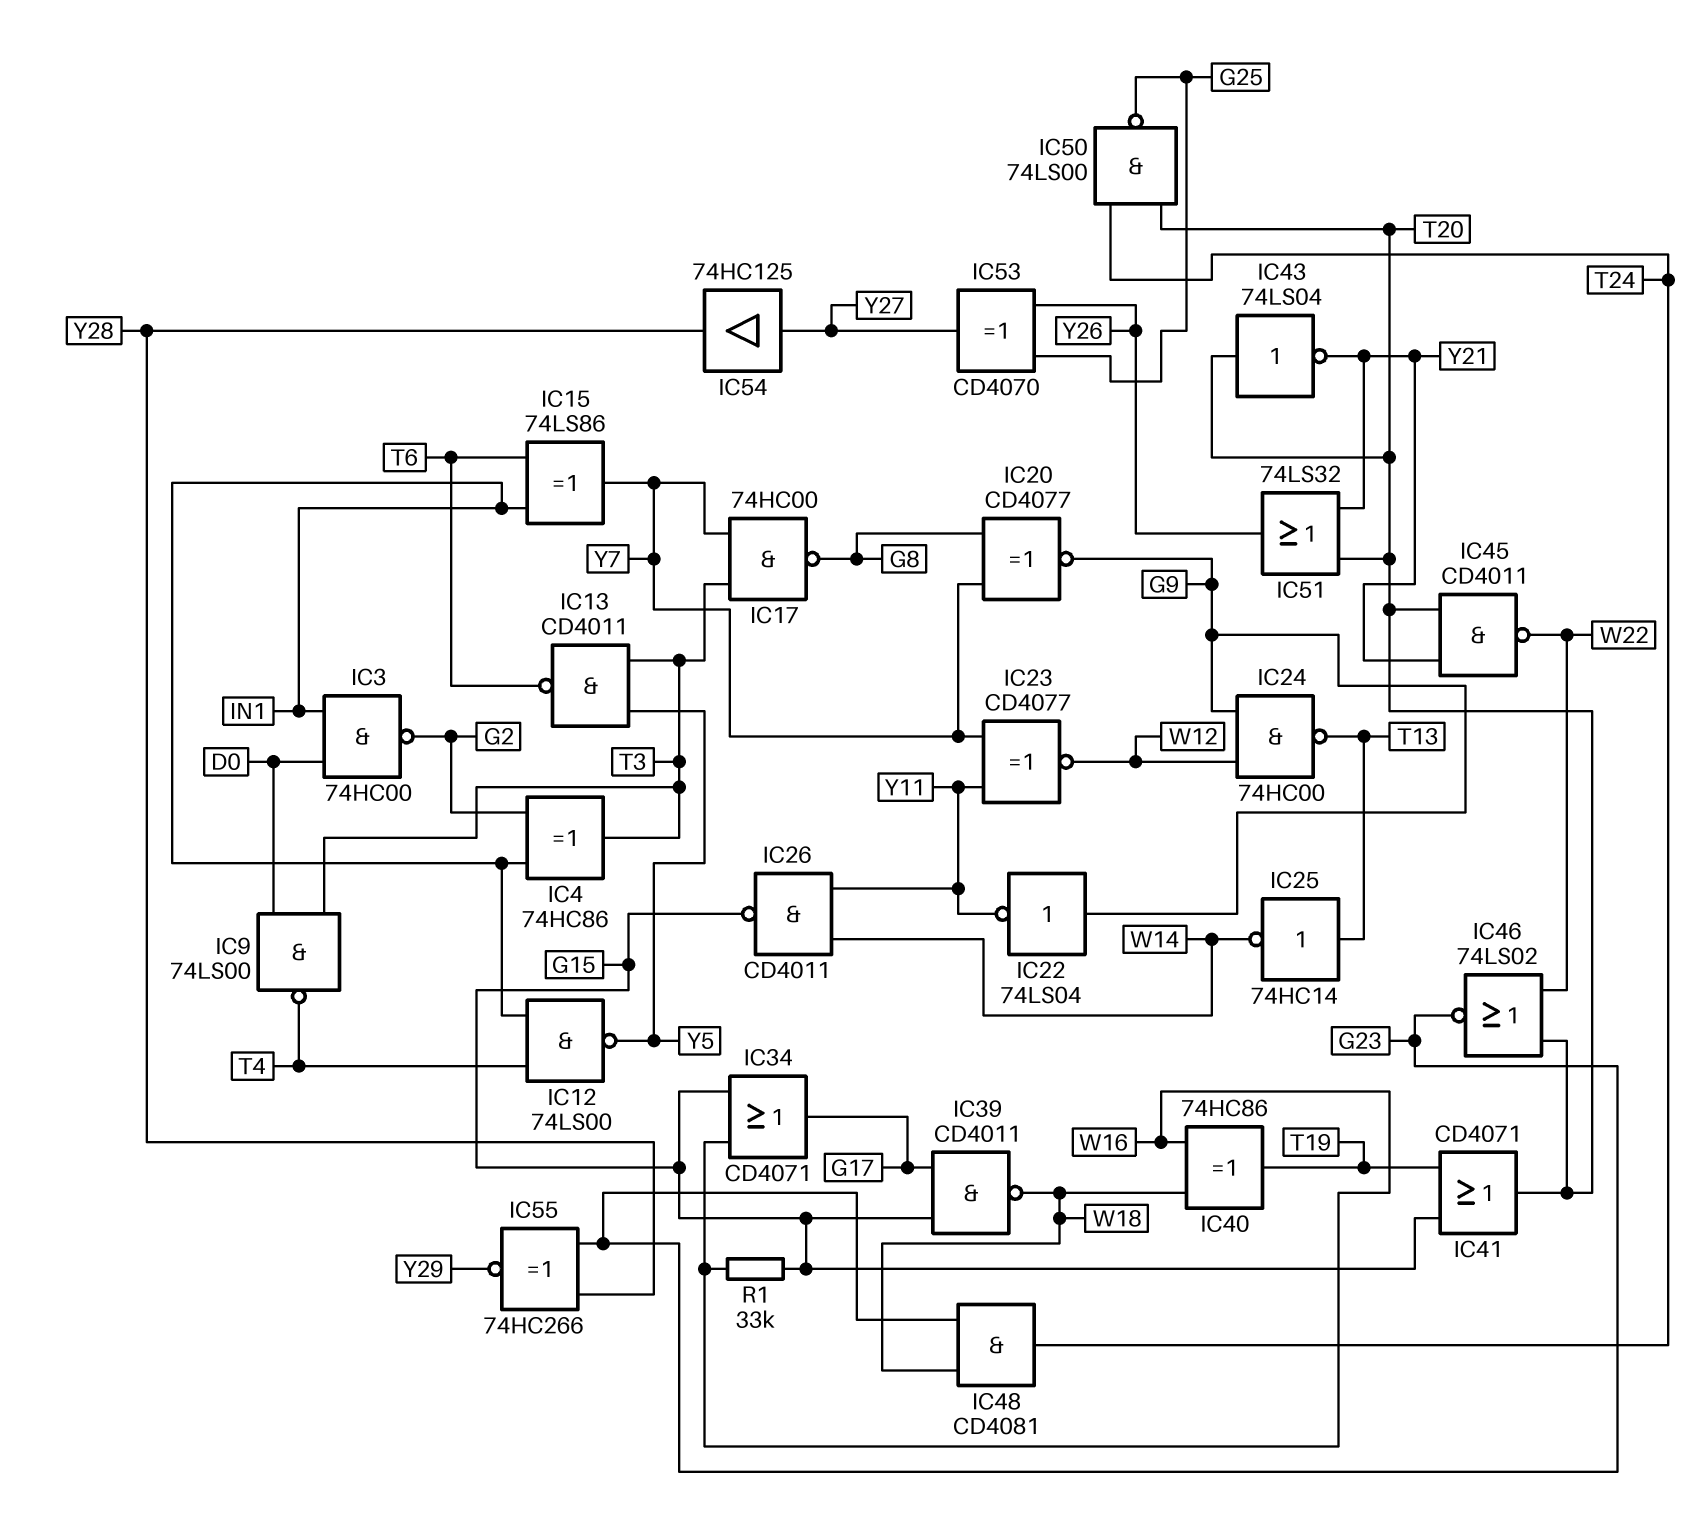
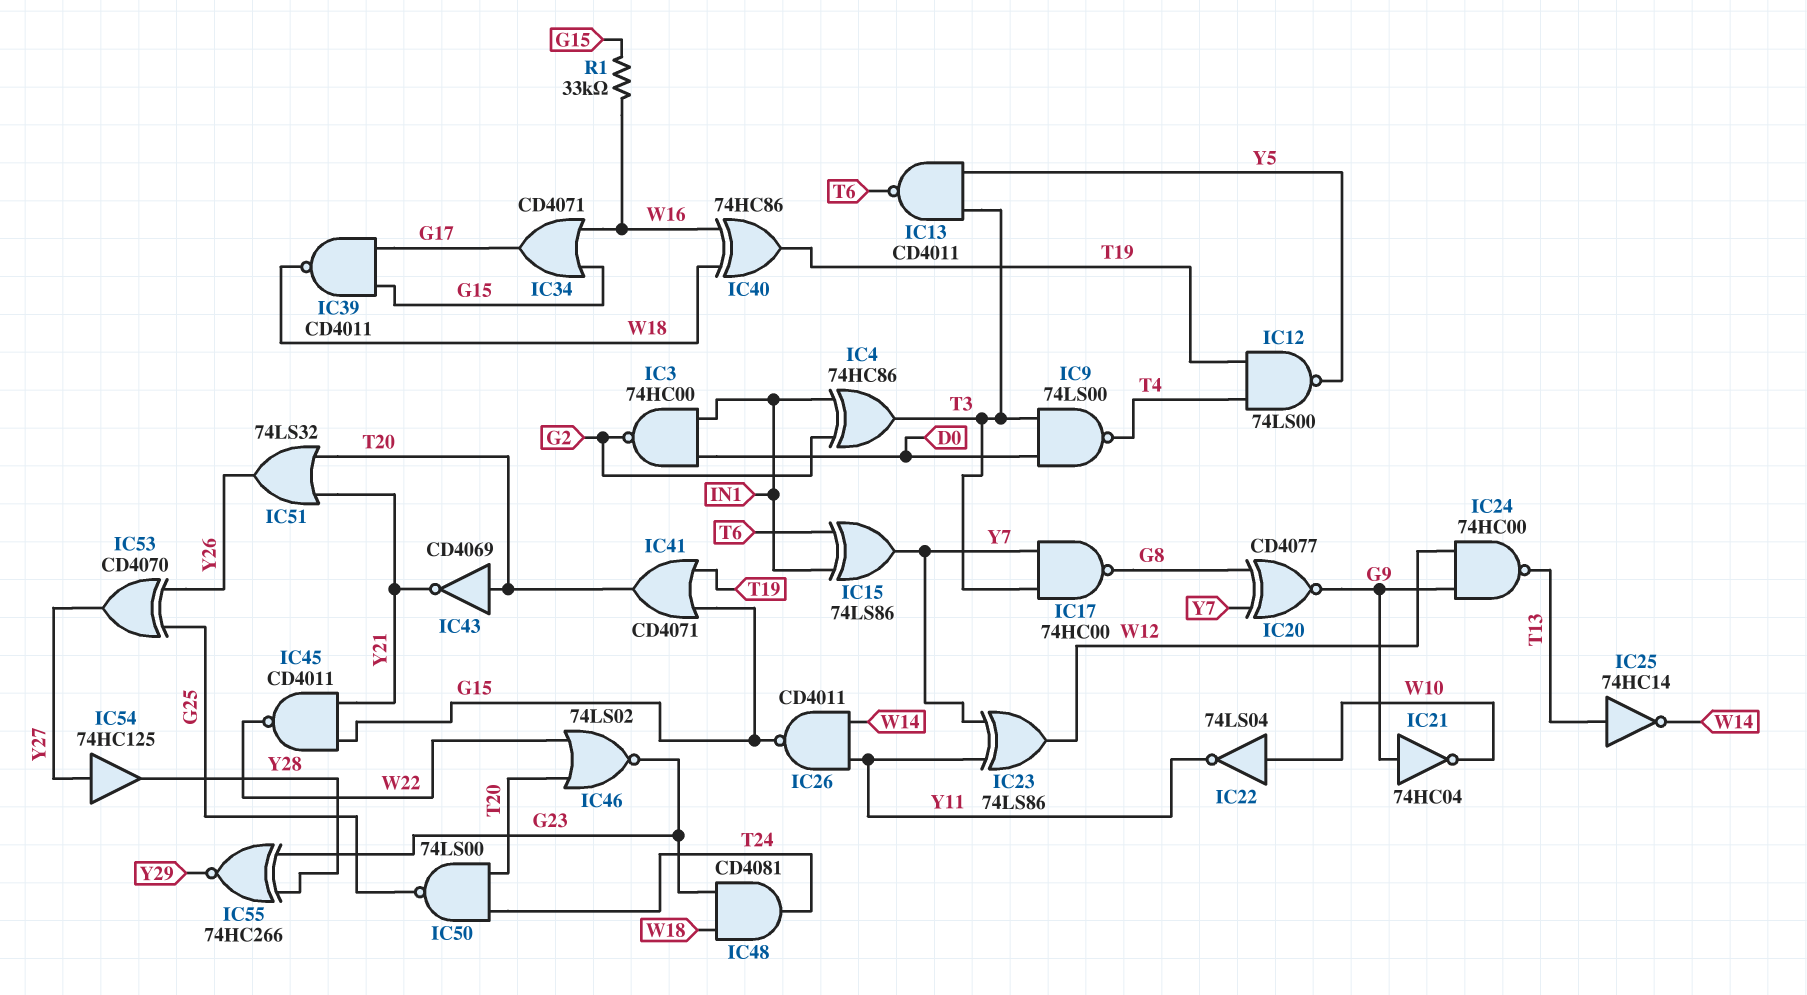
IC12: NAND 74LS00 (in IN1, in T4, out Y5) -> NAND 74LS00 (in T4, in T19, out Y5)
IC21: none -> NOT 74HC04 (in G9, out W10)
IC22: NOT 74LS04 (in G9, out Y11) -> NOT 74LS04 (in W10, out Y11)
IC23: XNOR CD4077 (in Y7, in Y11, out W12) -> XOR 74LS86 (in Y7, in Y11, out W12)
IC43: NOT 74LS04 (in T20, out Y21) -> NOT CD4069 (in T20, out Y21)
IC45: NAND CD4011 (in T20, in Y21, out W22) -> NAND CD4011 (in G15, in Y21, out W22)

